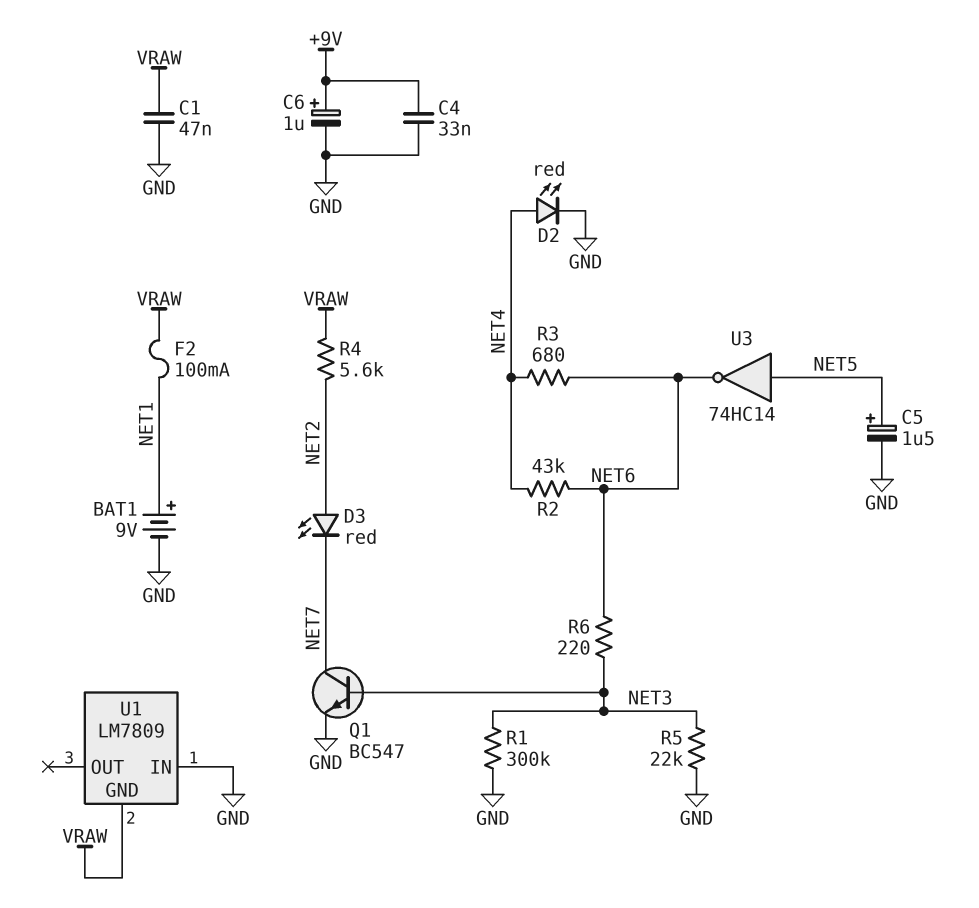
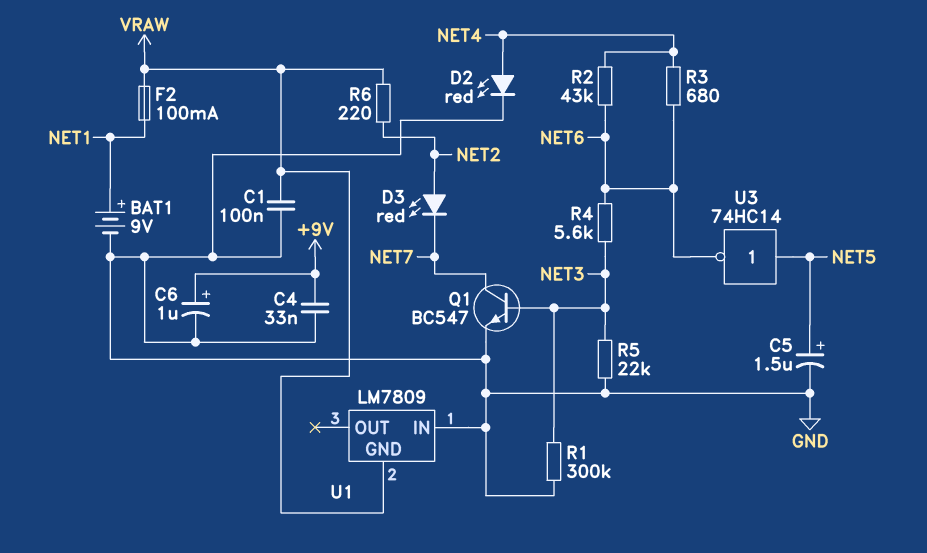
C1: 47nF (GND, VRAW) -> 100nF (GND, VRAW)
R4: 5.6k (NET2, VRAW) -> 5.6k (NET3, NET6)
R6: 220 (NET3, NET6) -> 220 (NET2, VRAW)

